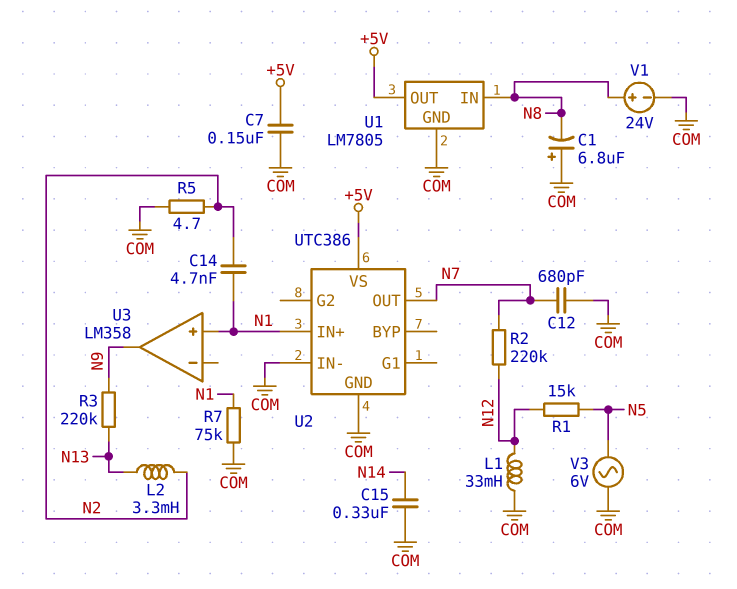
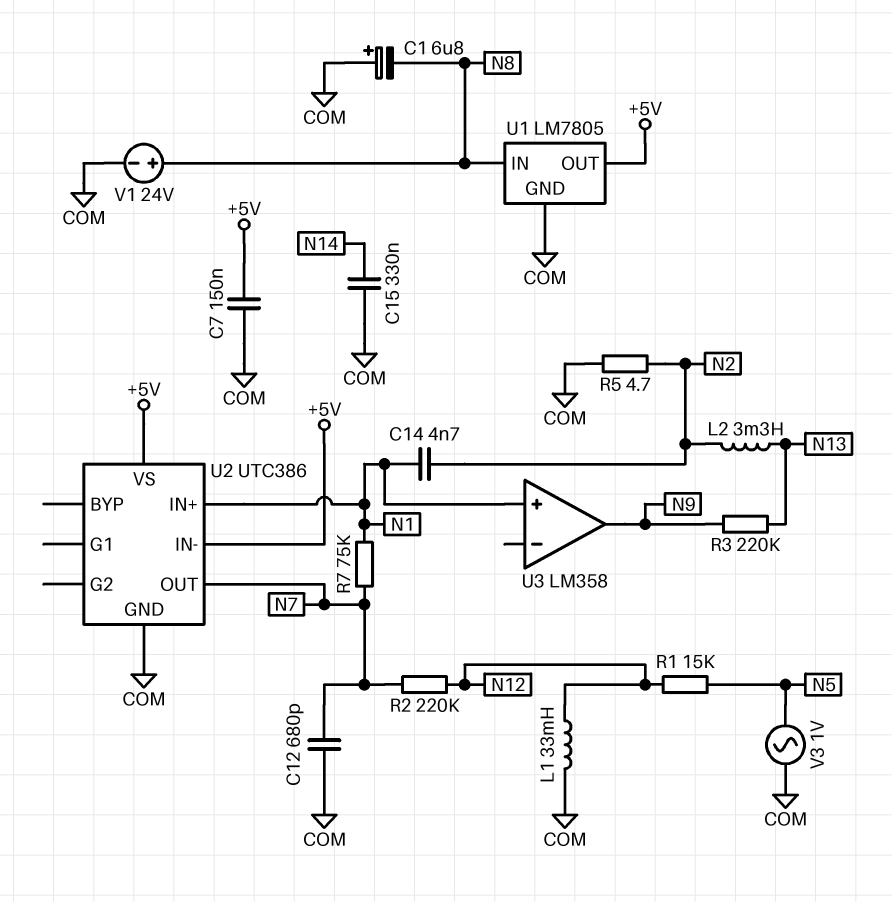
R7: 75k (COM, N1) -> 75k (N1, N7)
U2 pin IN-: COM -> +5V
V3: AC 6V (COM, N5) -> AC 1V (COM, N5)

